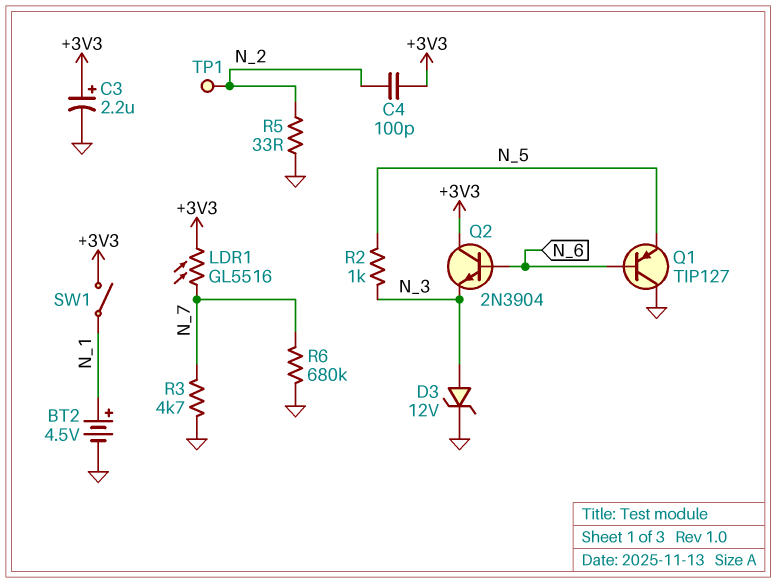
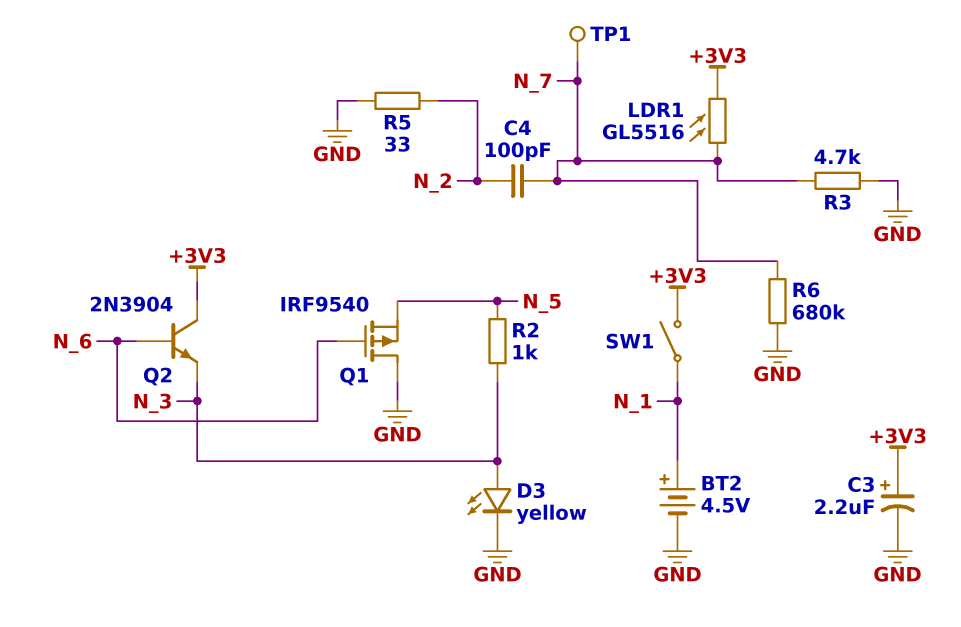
C4: 100pF (+3V3, N_2) -> 100pF (N_2, N_7)
D3: zener 12V (A N_3, K GND) -> LED yellow (A N_3, K GND)
Q1: PNP TIP127 (B N_6, C GND, E N_5) -> PMOS IRF9540 (G N_6, D GND, S N_5)
TP1: test point (N_2) -> test point (N_7)

